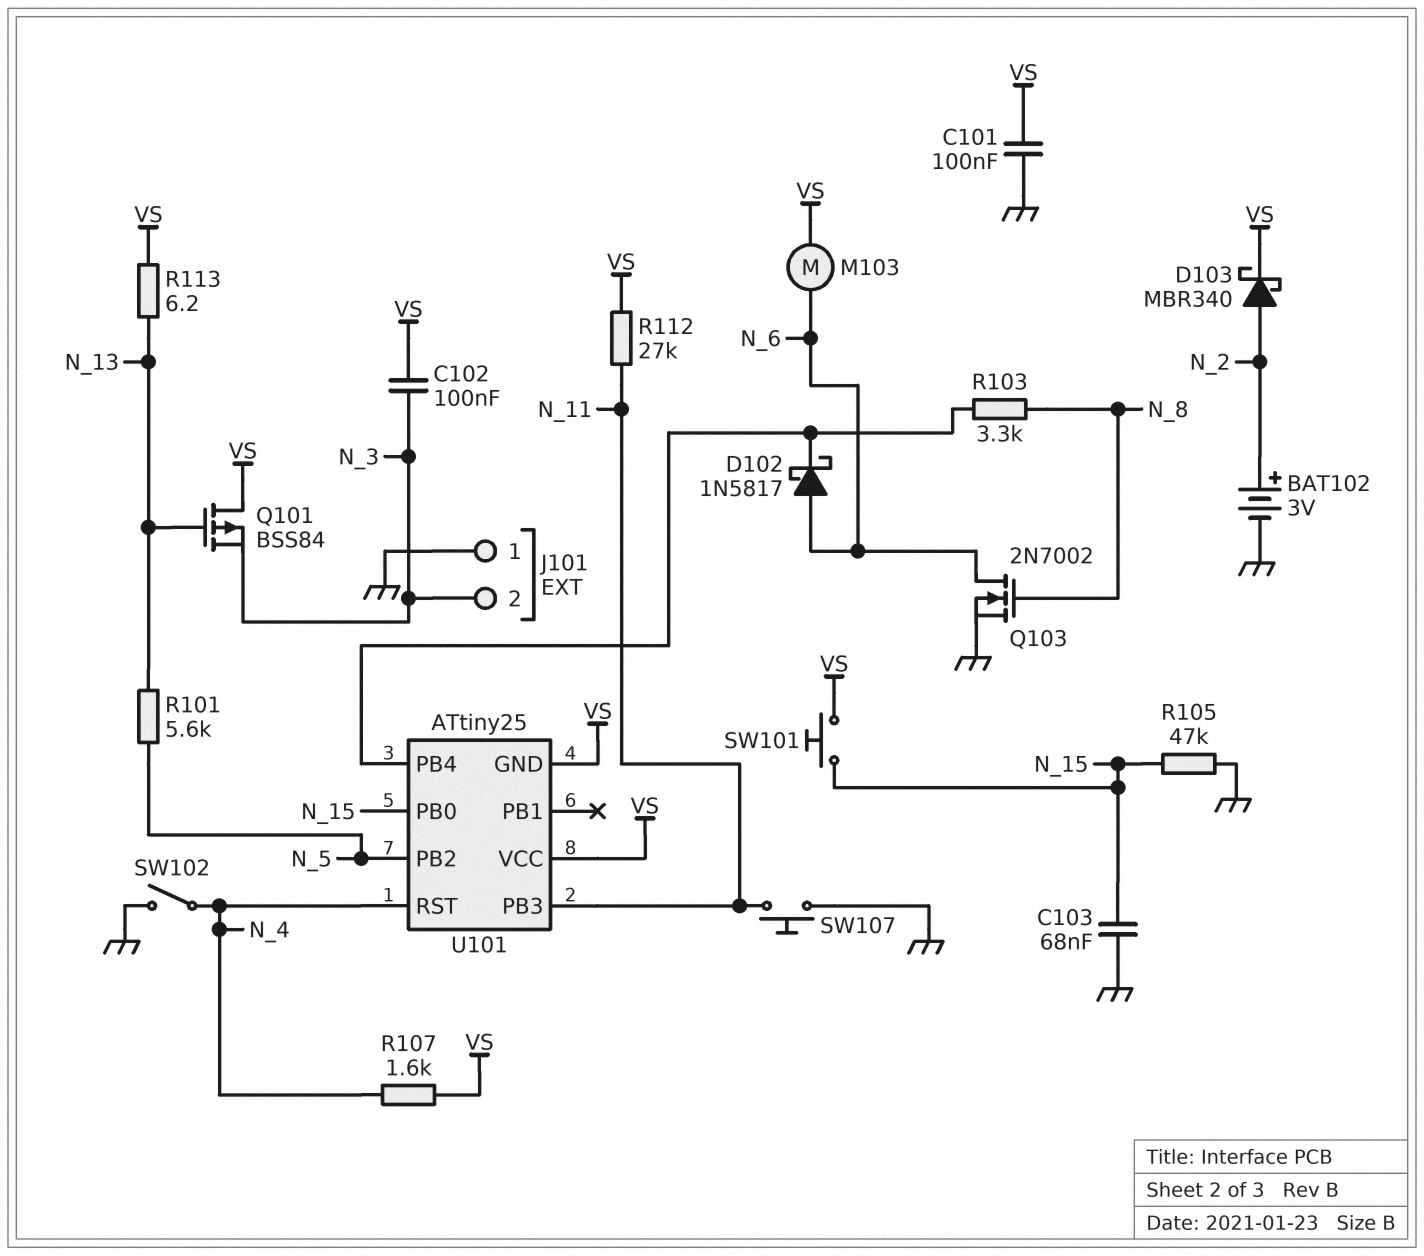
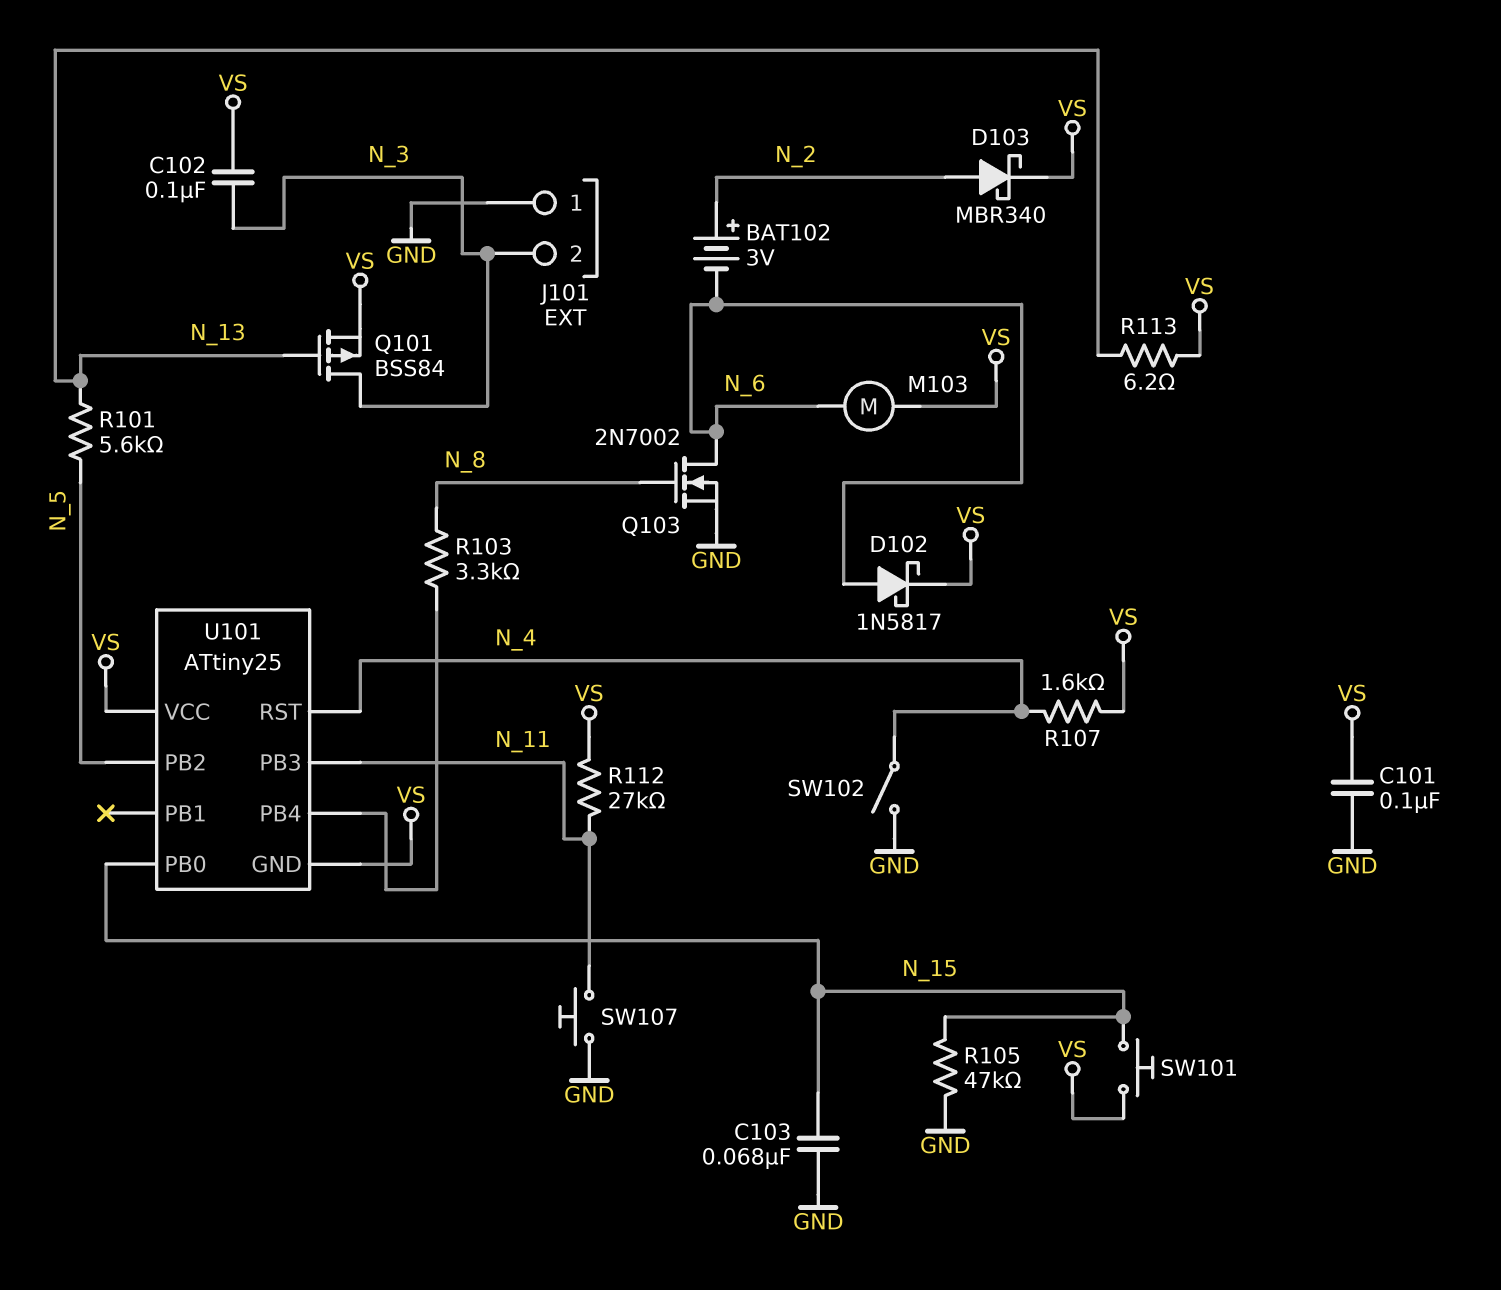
BAT102: 3V (plus N_2, minus GND) -> 3V (plus N_2, minus N_6)
D102: schottky 1N5817 (A N_6, K U101/PB4) -> schottky 1N5817 (A N_6, K VS)
Q101: PMOS BSS84 (G N_13, D VS, S N_3) -> PMOS BSS84 (G N_13, D N_3, S VS)

